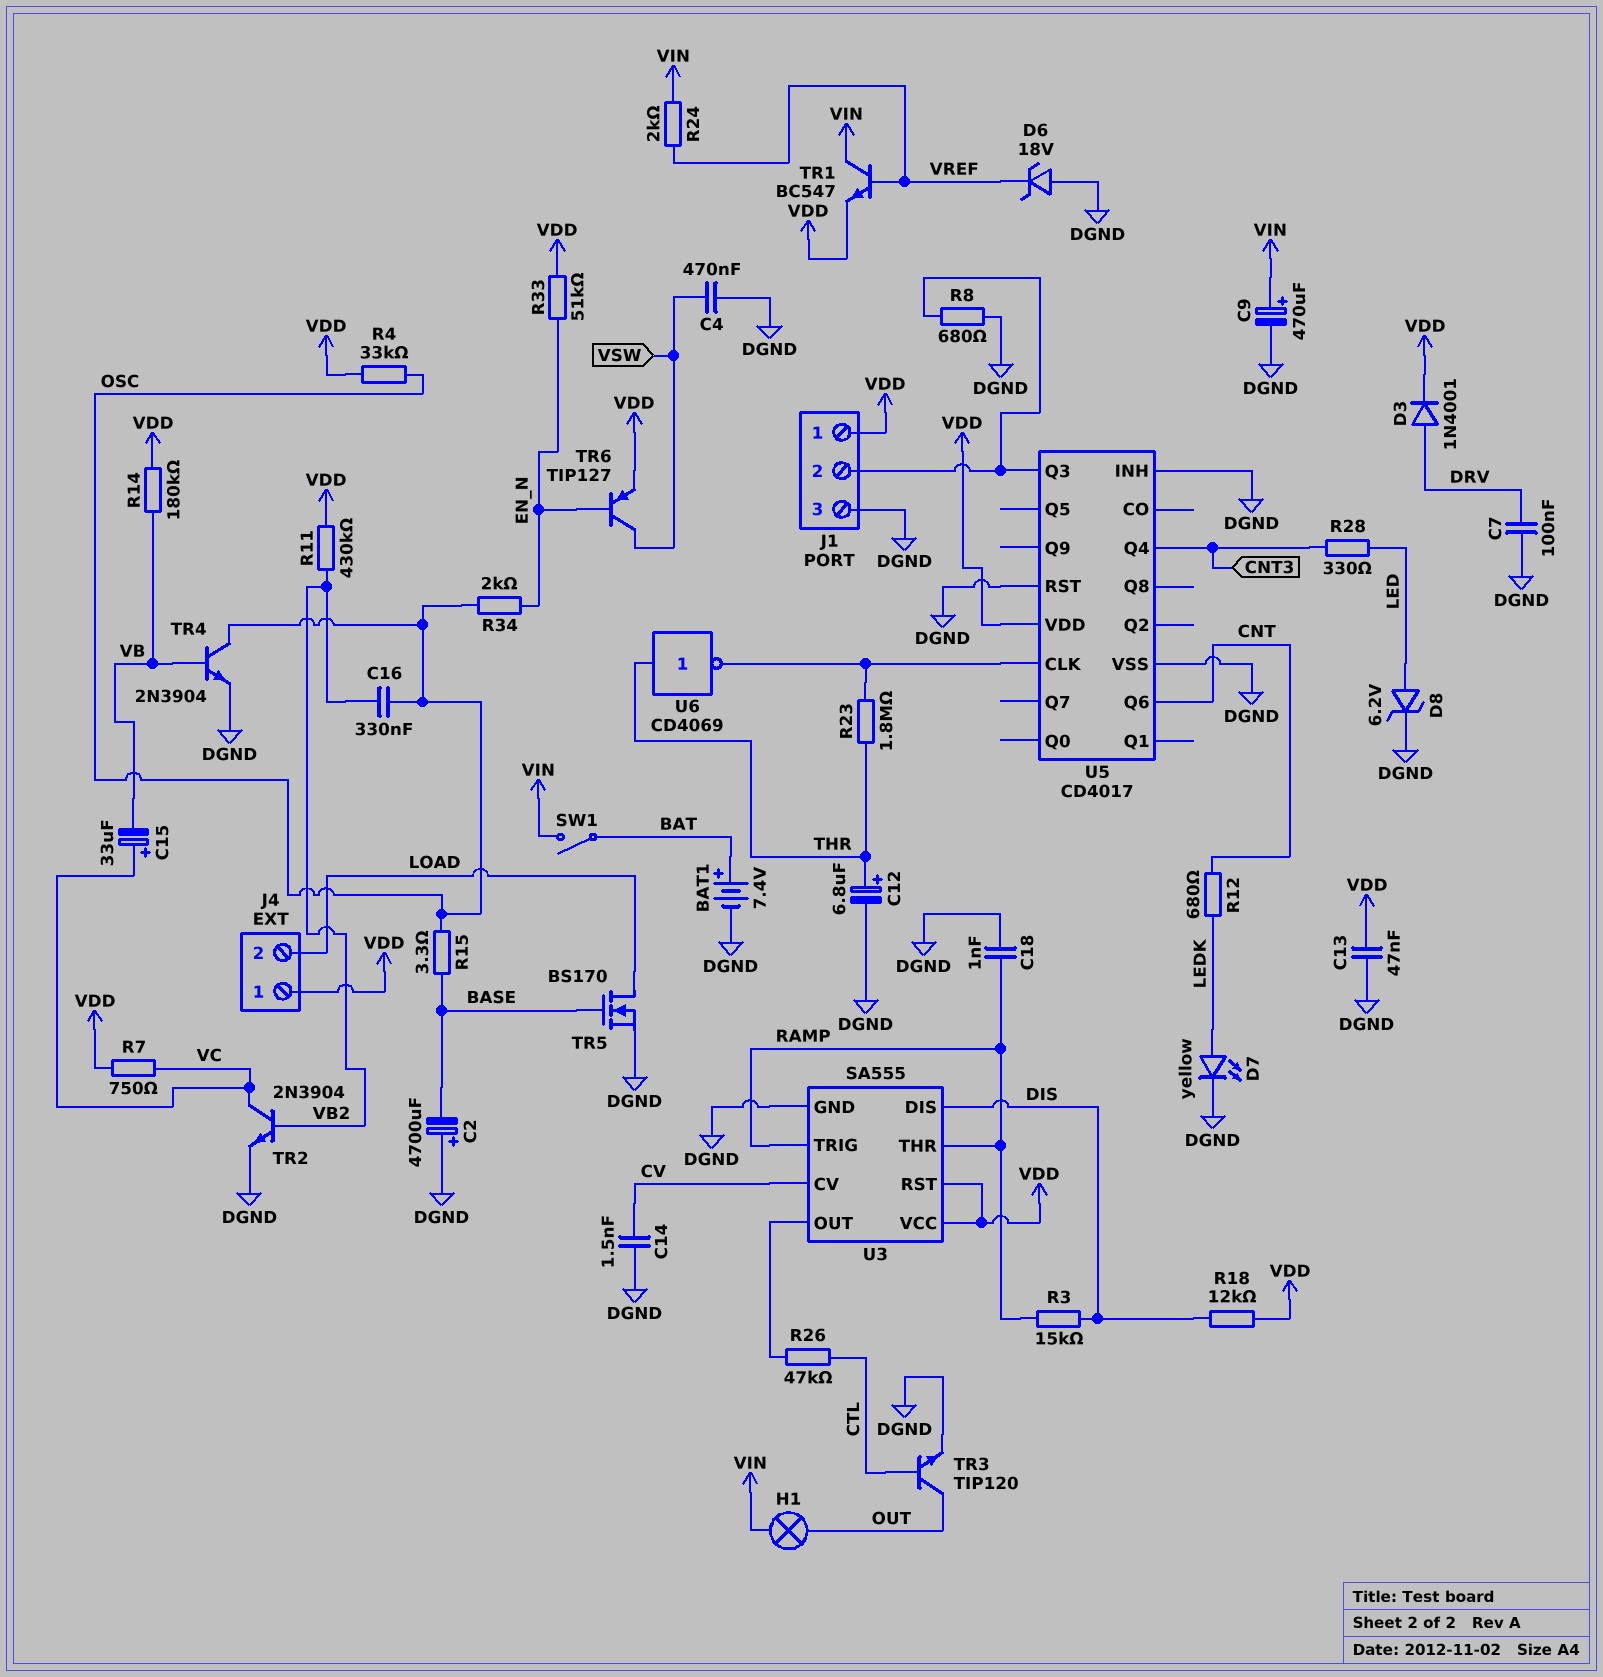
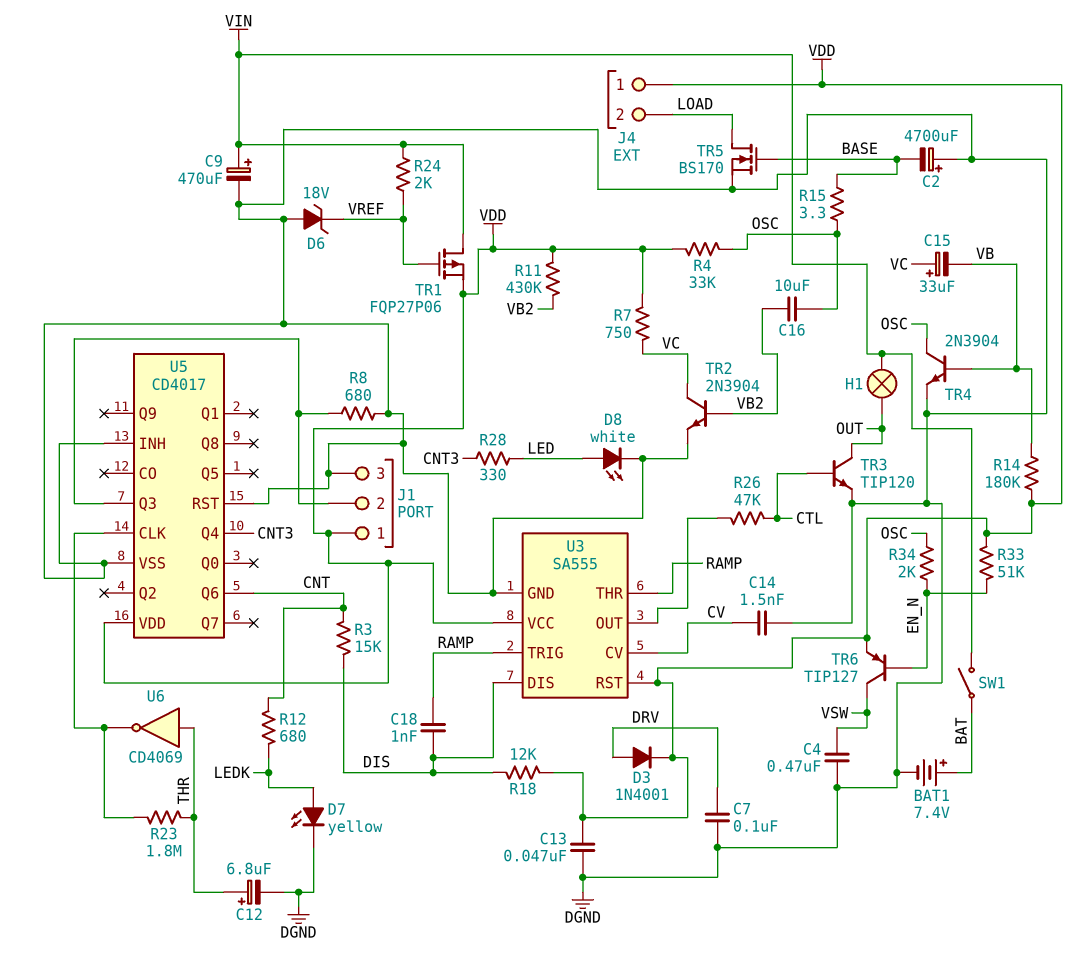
C16: 330nF (OSC, VB2) -> 10uF (OSC, VB2)
C18: 1nF (DGND, RAMP) -> 1nF (DIS, RAMP)
D8: zener 6.2V (A LED, K DGND) -> LED white (A LED, K DGND)
R3: 15k (DIS, RAMP) -> 15k (CNT, DIS)
TR1: NPN BC547 (B VREF, C VIN, E VDD) -> PMOS FQP27P06 (G VREF, D VIN, S VDD)

